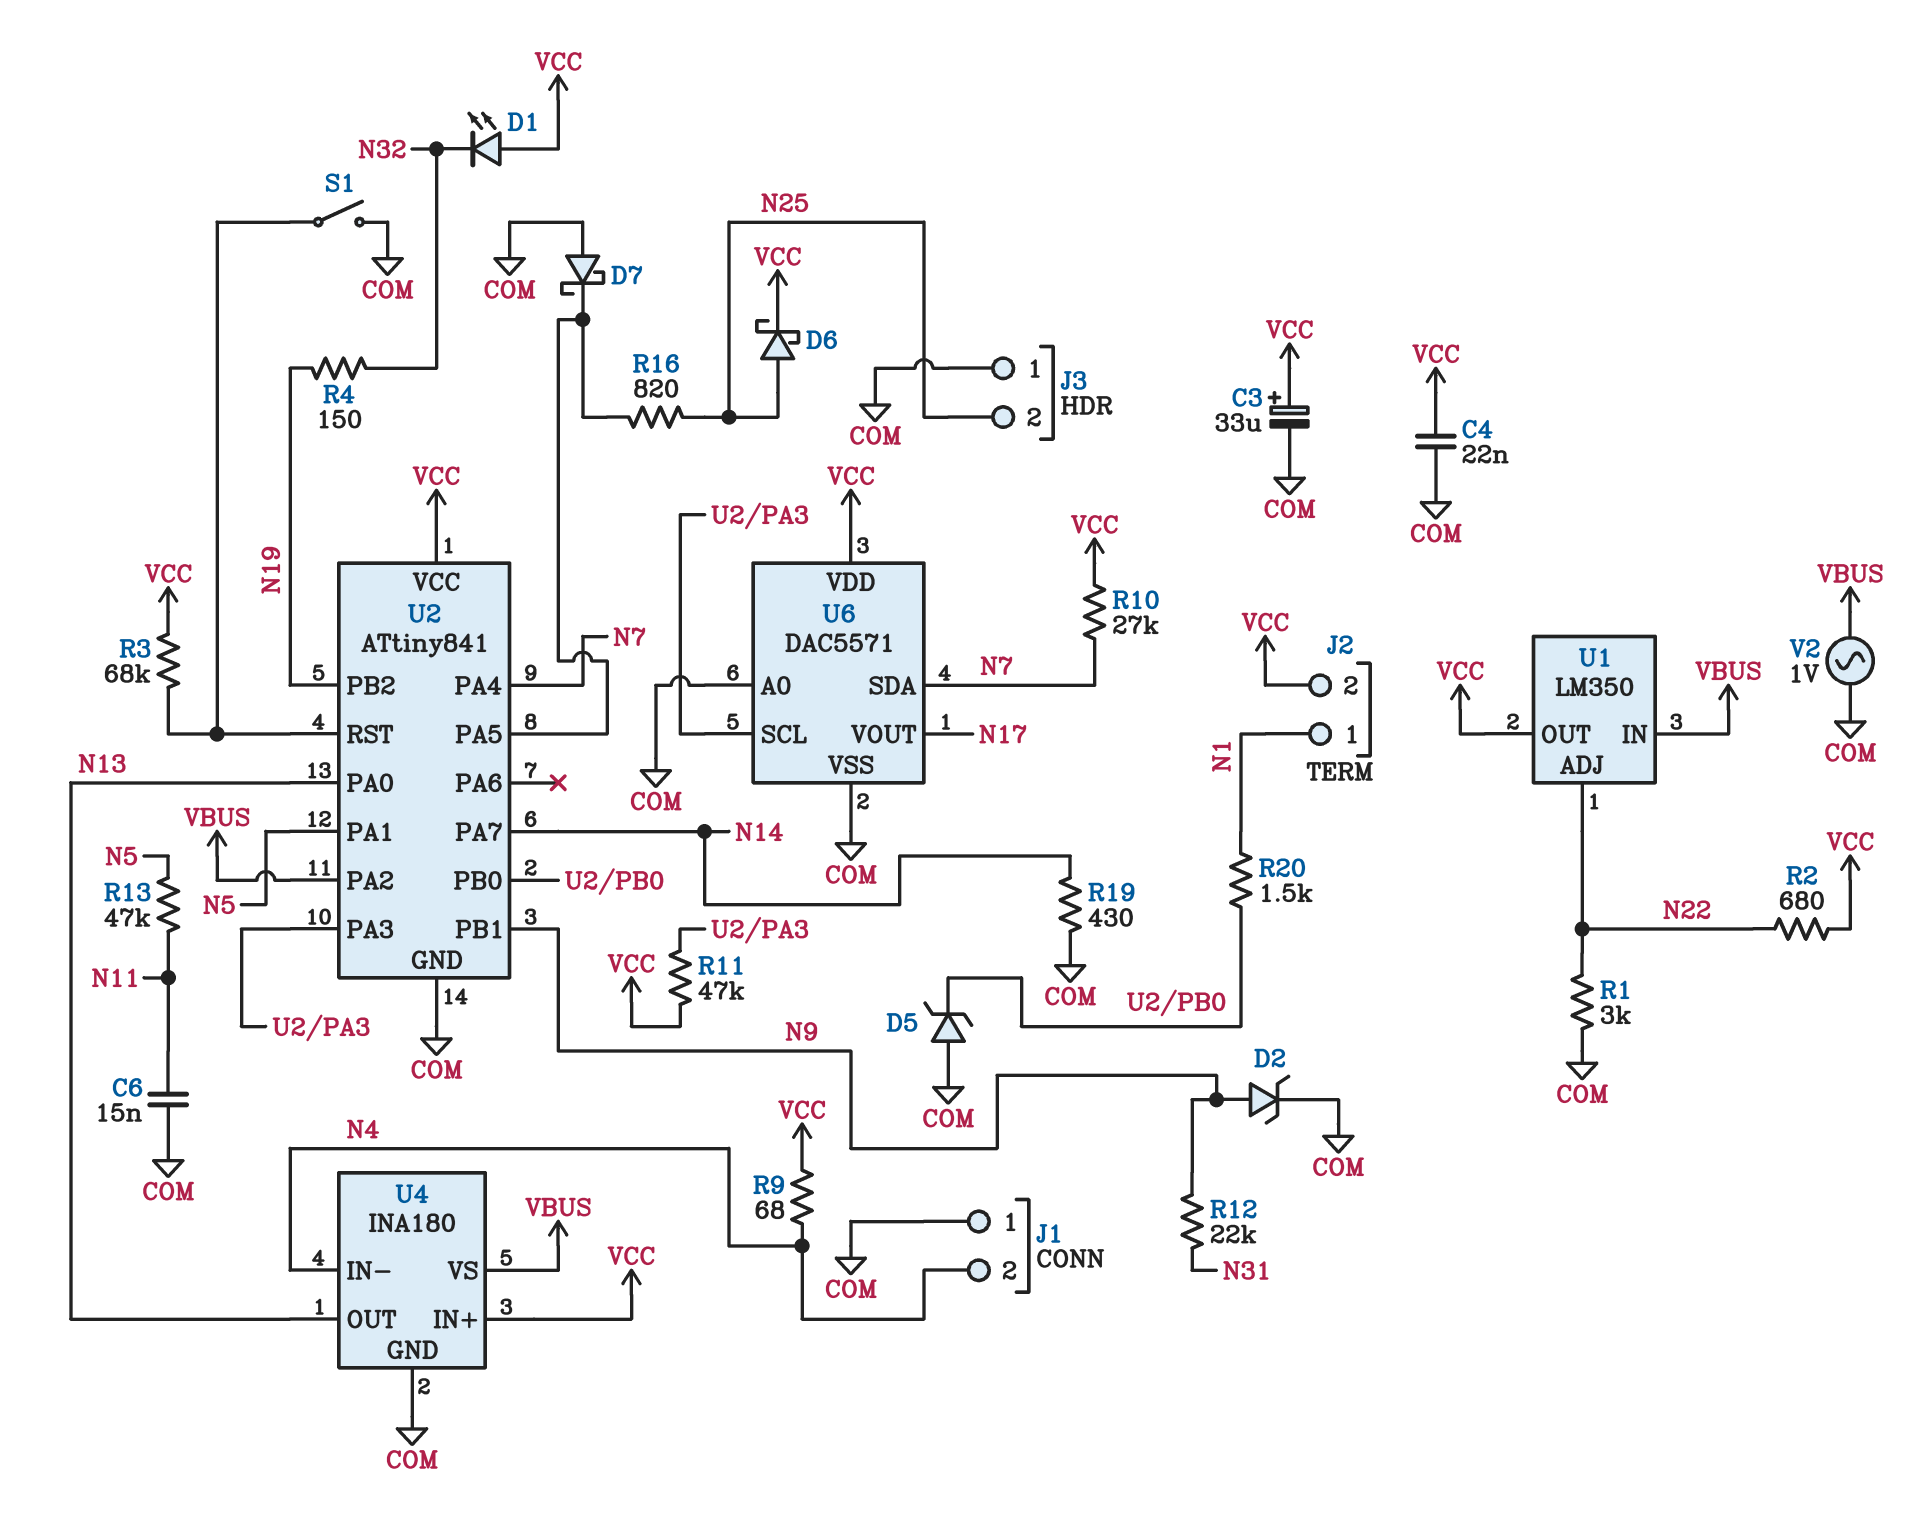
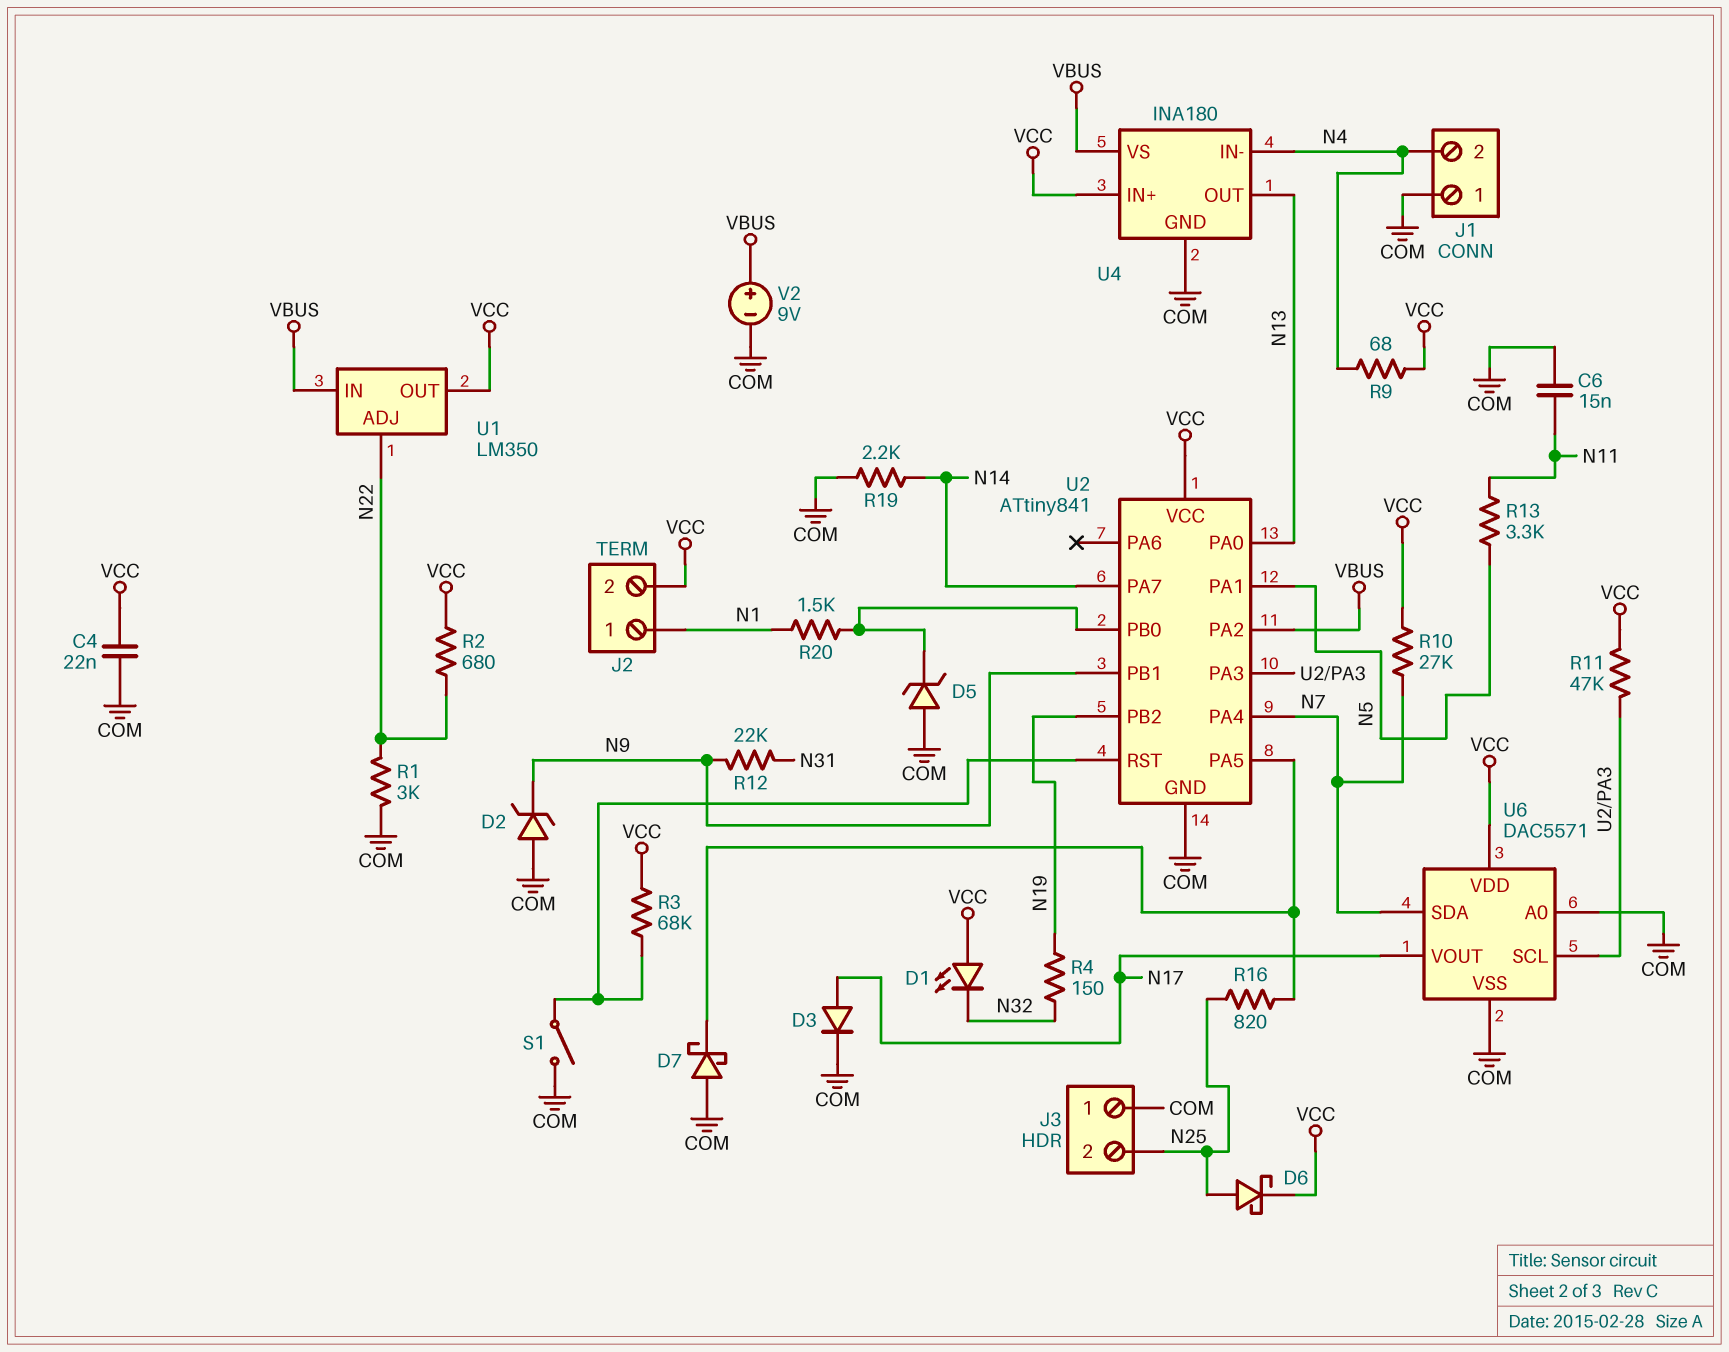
C3: 33uF (plus VCC, minus COM) -> none
D2: zener (A N9, K COM) -> zener (A COM, K N9)
D3: none -> diode (A N17, K COM)
R13: 47k (N5, N11) -> 3.3k (N5, N11)
R19: 430 (COM, N14) -> 2.2k (COM, N14)
V2: AC 1V (COM, VBUS) -> 9V (plus VBUS, minus COM)

